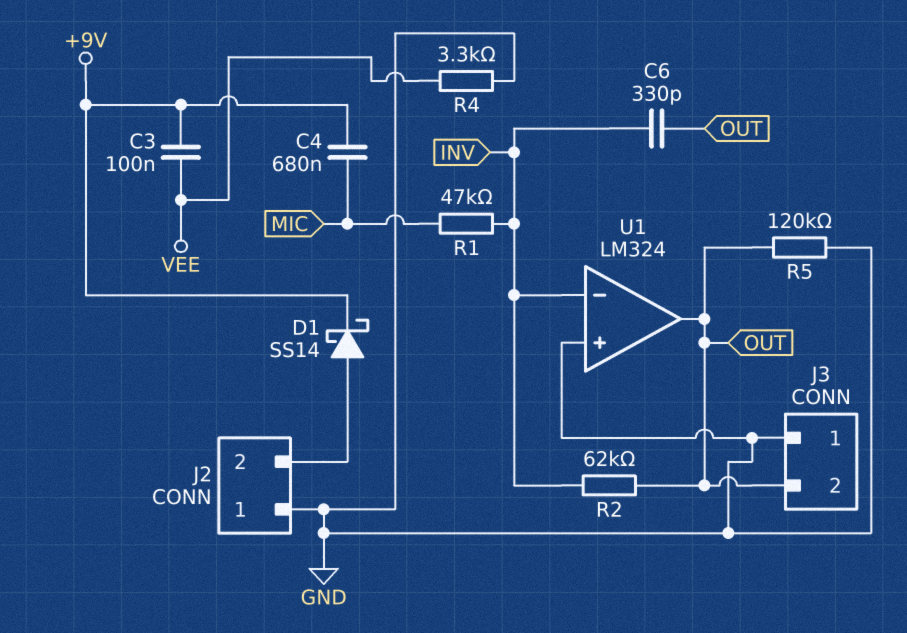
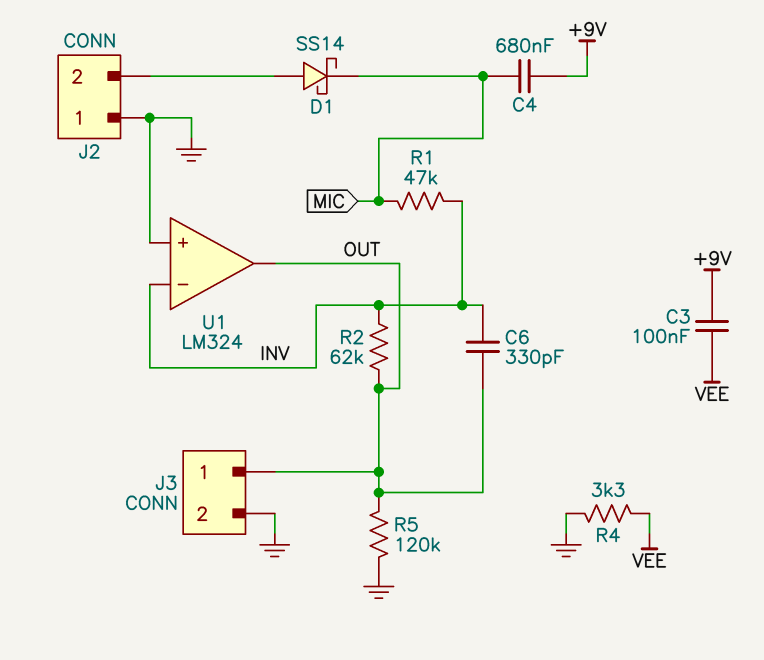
D1: schottky SS14 (A J2/2, K +9V) -> schottky SS14 (A J2/2, K MIC)
J3 pin 1: GND -> OUT
J3 pin 2: OUT -> GND

